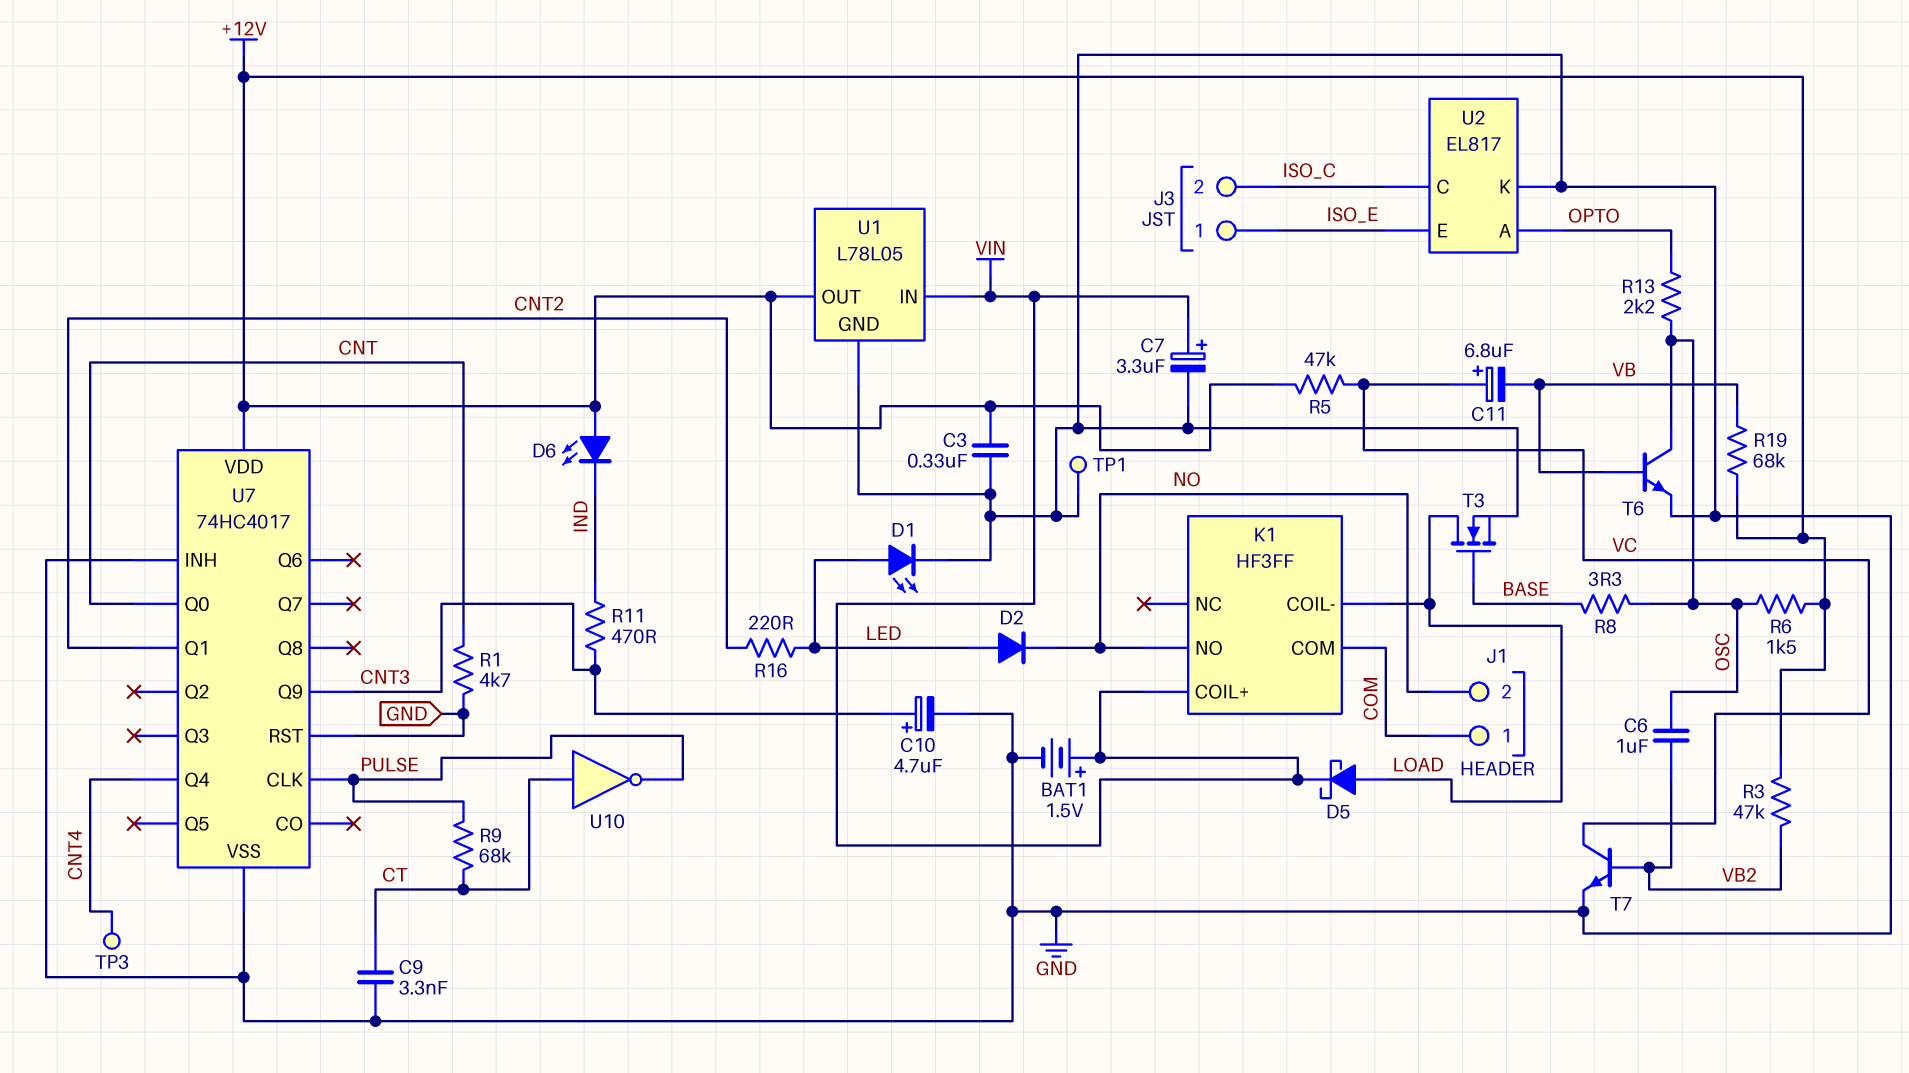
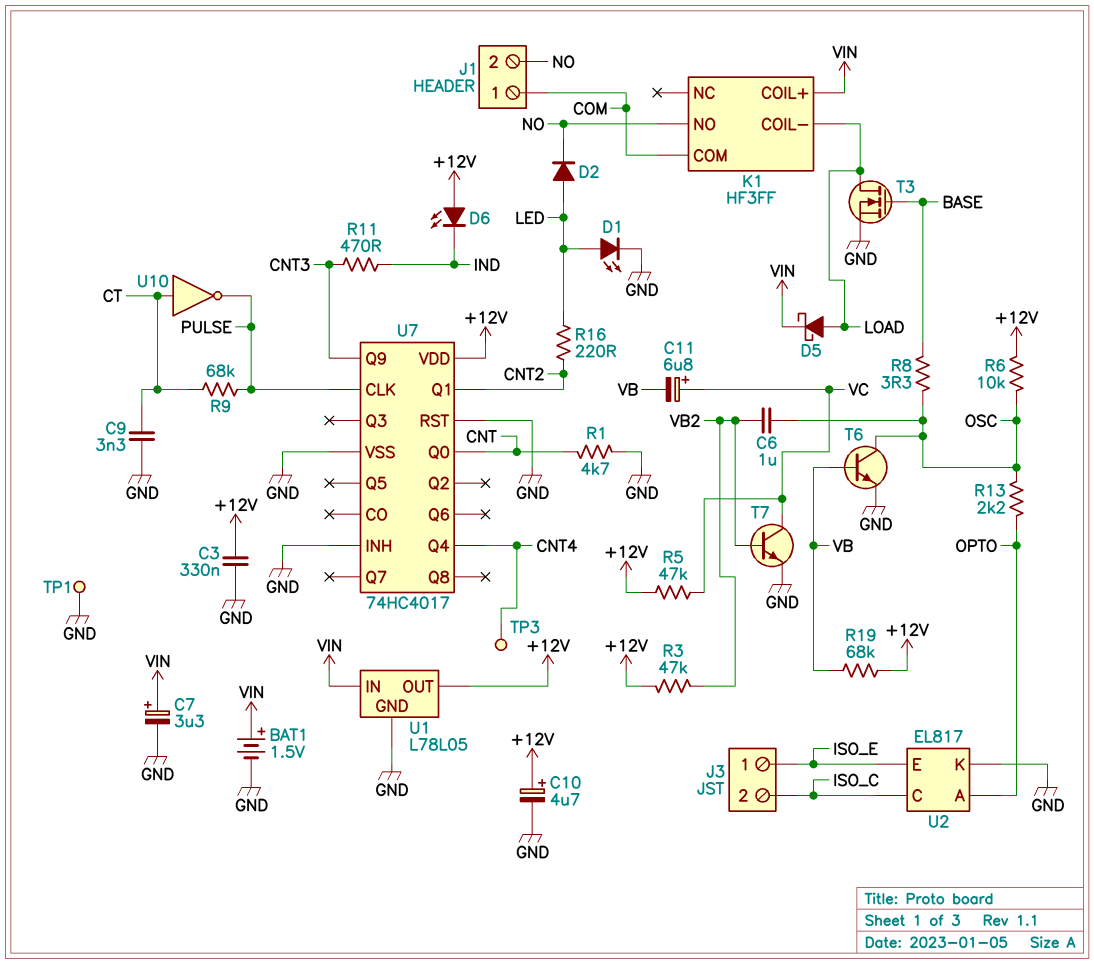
C10: 4.7uF (plus CNT3, minus GND) -> 4.7uF (plus +12V, minus GND)
R6: 1.5k (+12V, OSC) -> 10k (+12V, OSC)

